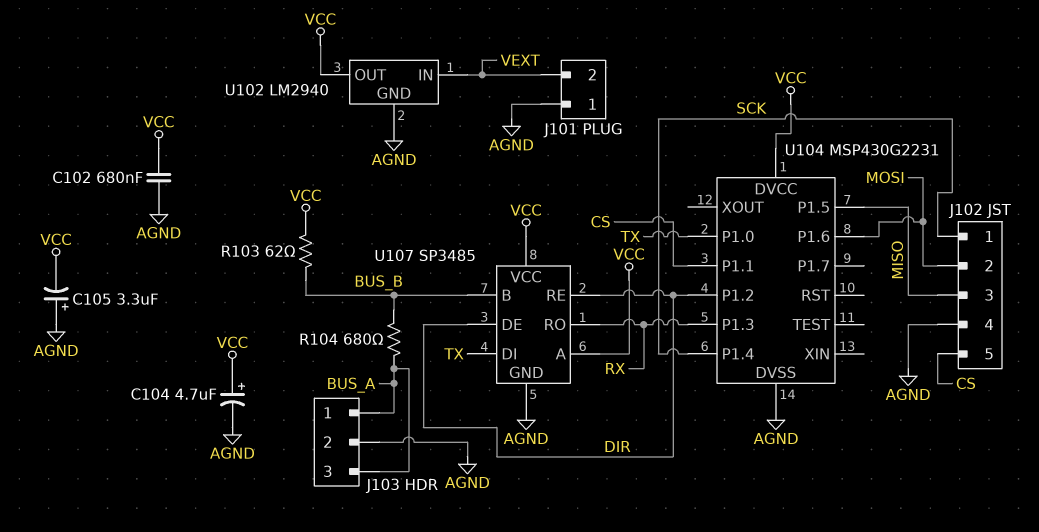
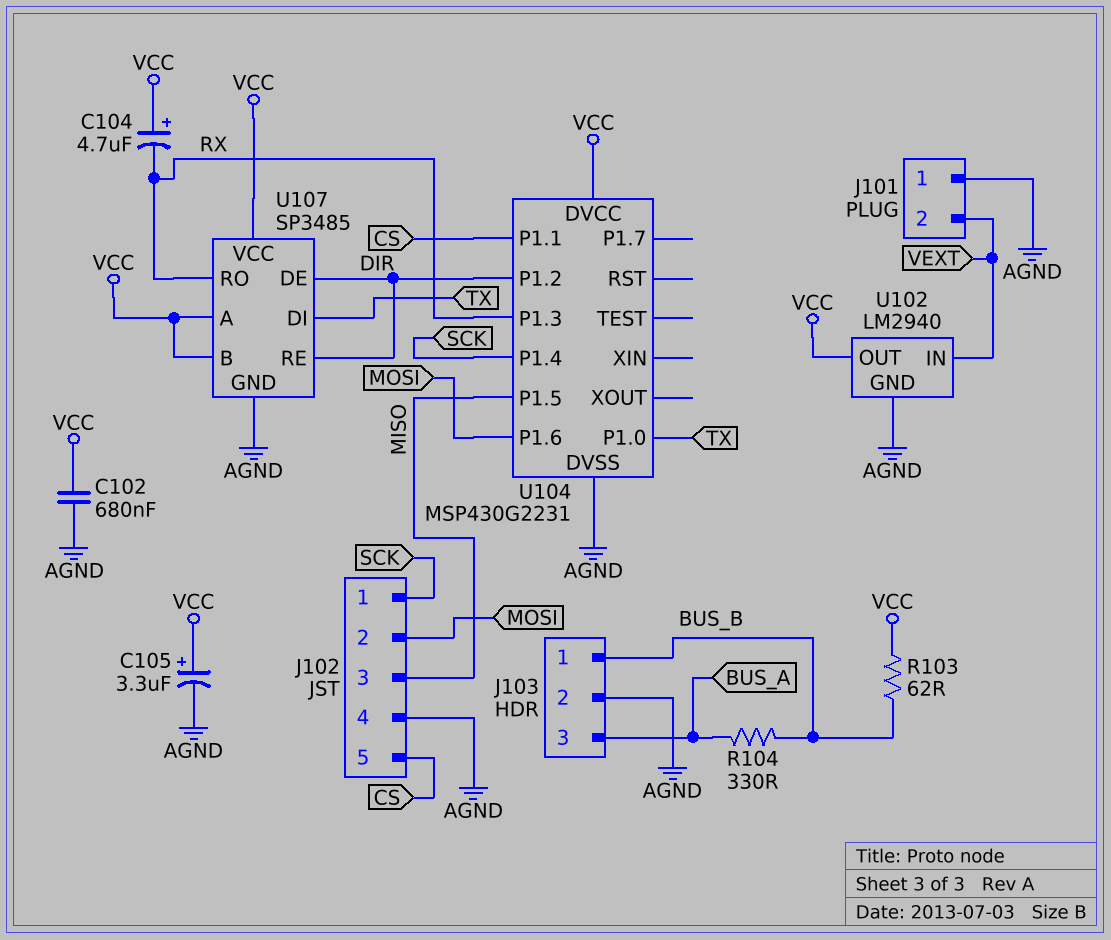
C104: 4.7uF (plus VCC, minus AGND) -> 4.7uF (plus VCC, minus RX)
C105: 3.3uF (plus AGND, minus VCC) -> 3.3uF (plus VCC, minus AGND)
J103 pin 1: BUS_A -> BUS_B
R104: 680 (BUS_A, BUS_B) -> 330 (BUS_A, BUS_B)
U107 pin B: BUS_B -> VCC

